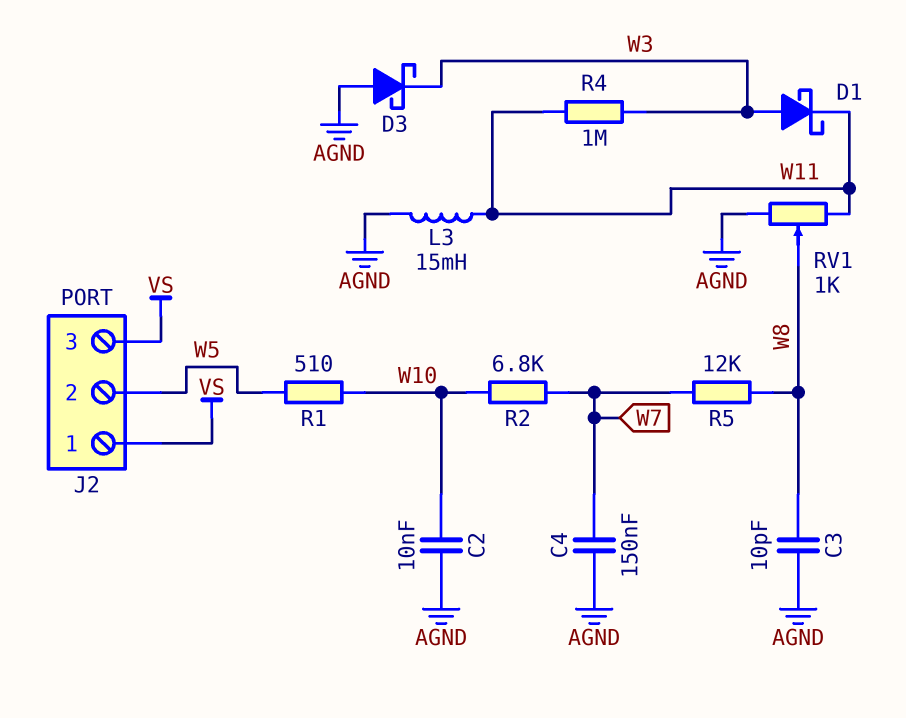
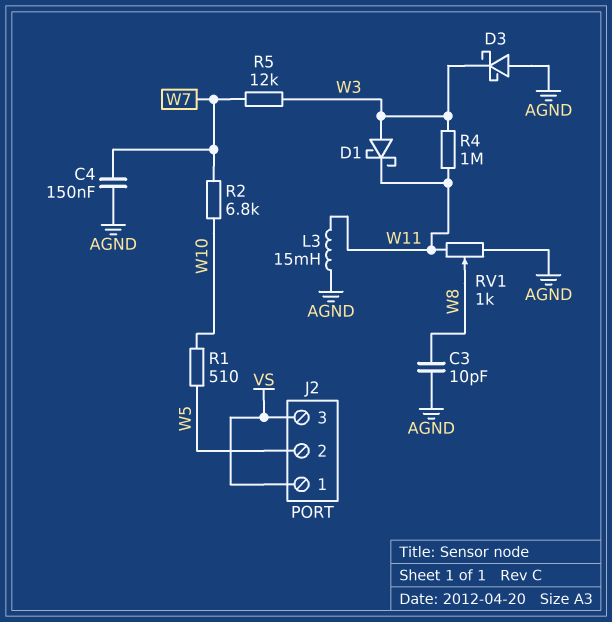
C2: 10nF (AGND, W10) -> none
R5: 12k (W7, W8) -> 12k (W3, W7)

